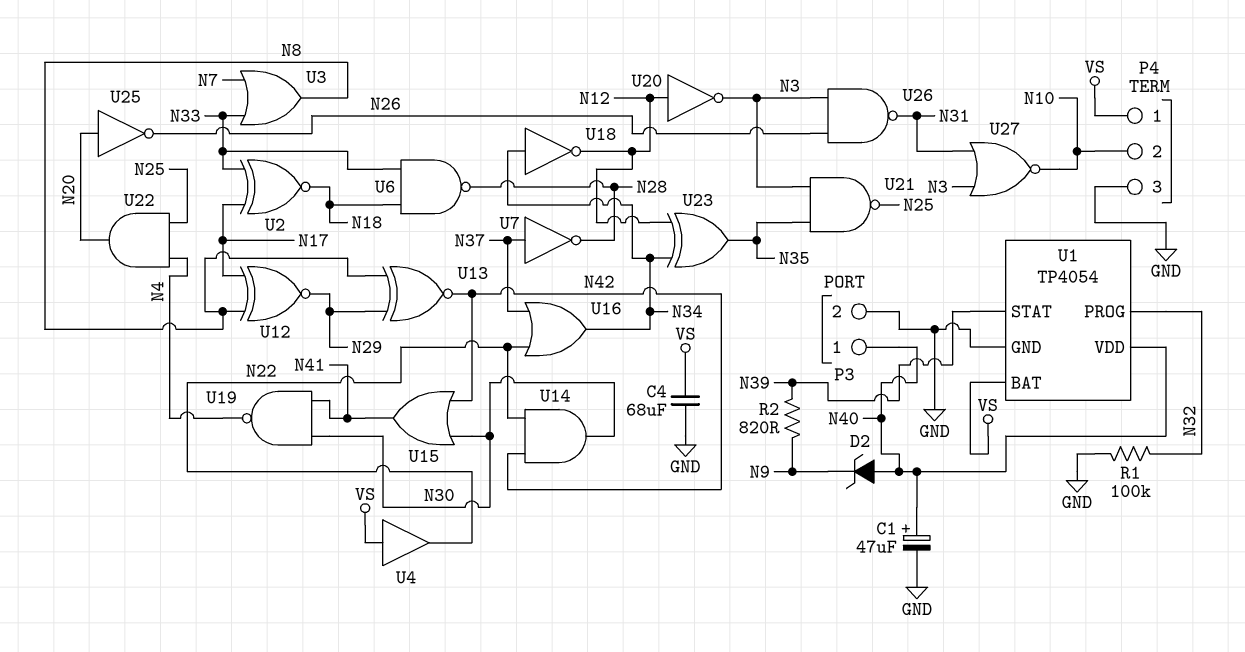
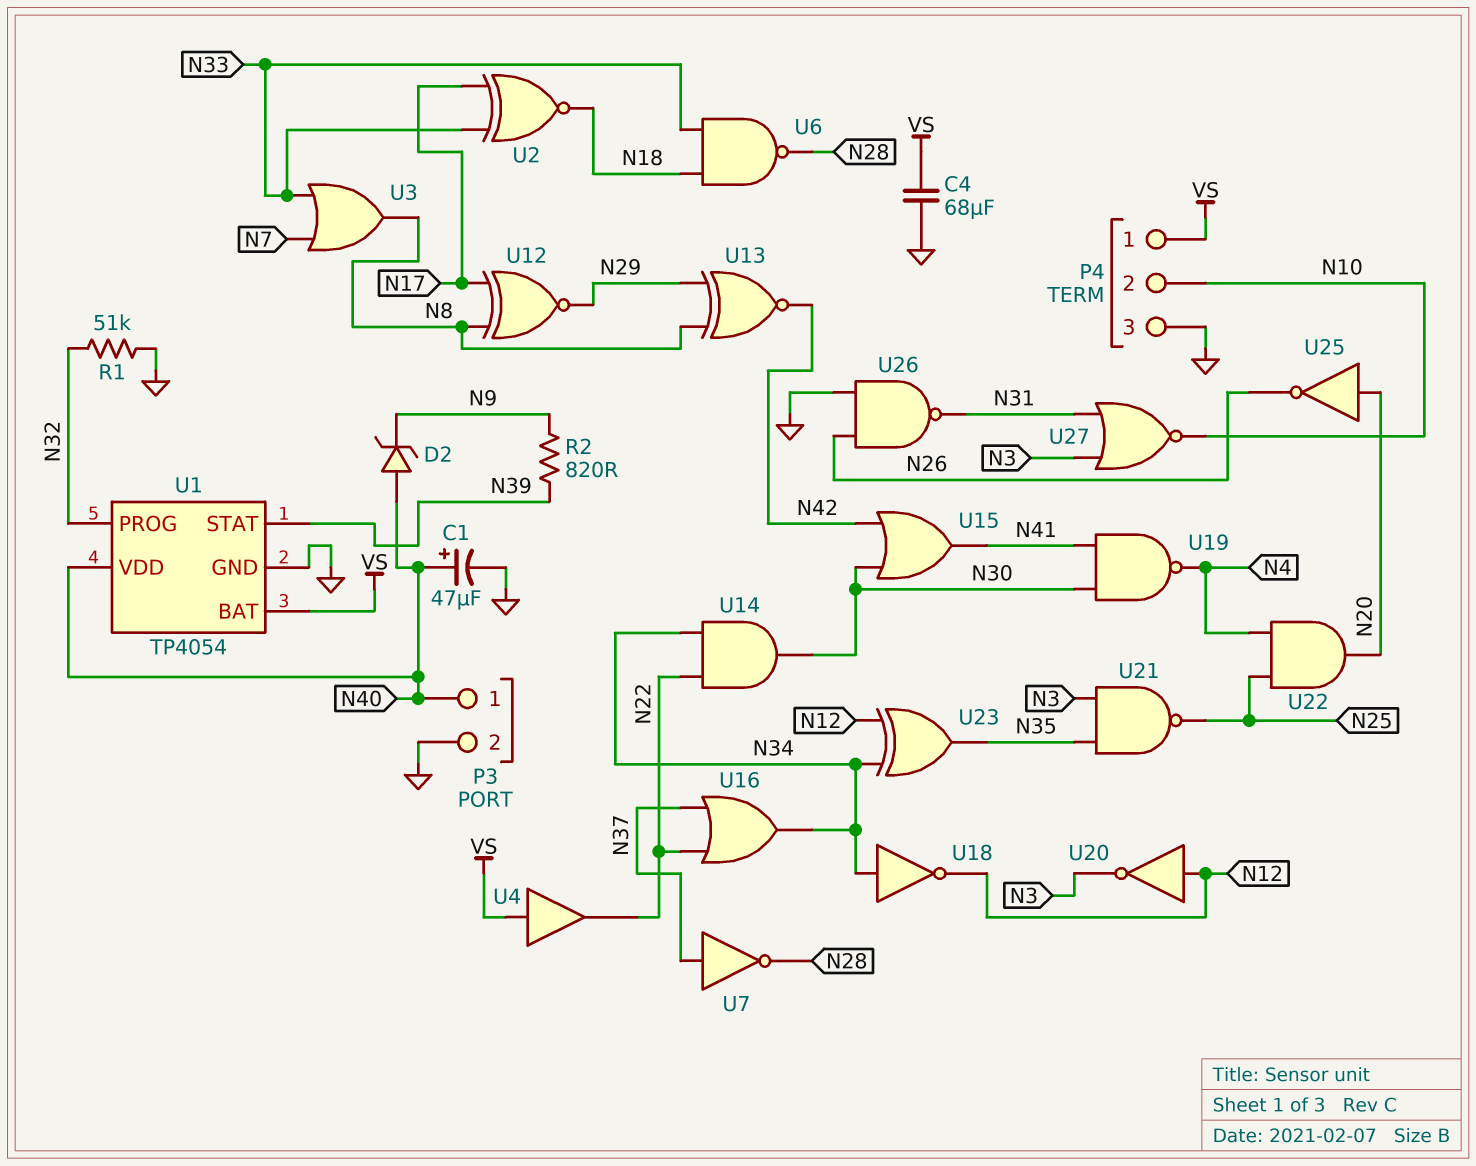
R1: 100k (GND, N32) -> 51k (GND, N32)
U14: AND (in N22, in N42, out N30) -> AND (in N22, in N34, out N30)
U26: NAND (in N3, in N26, out N31) -> NAND (in GND, in N26, out N31)

